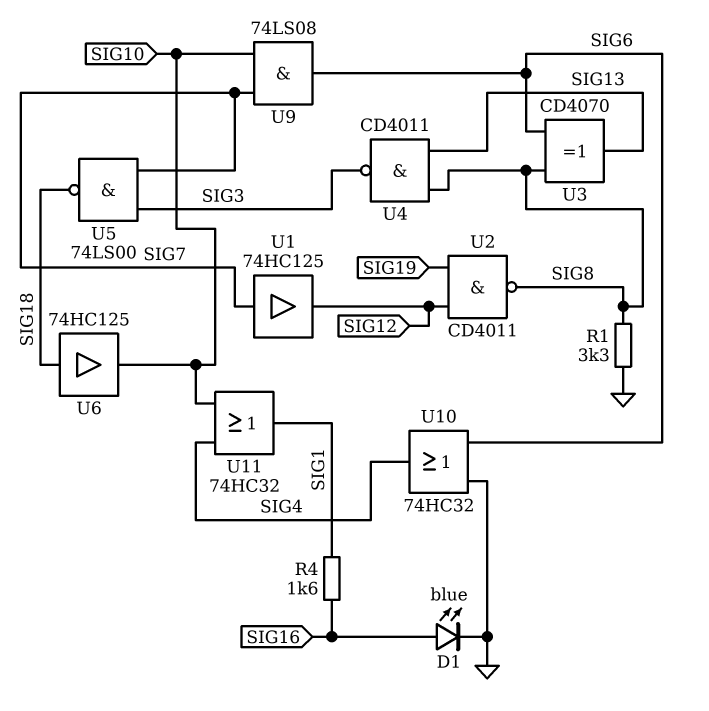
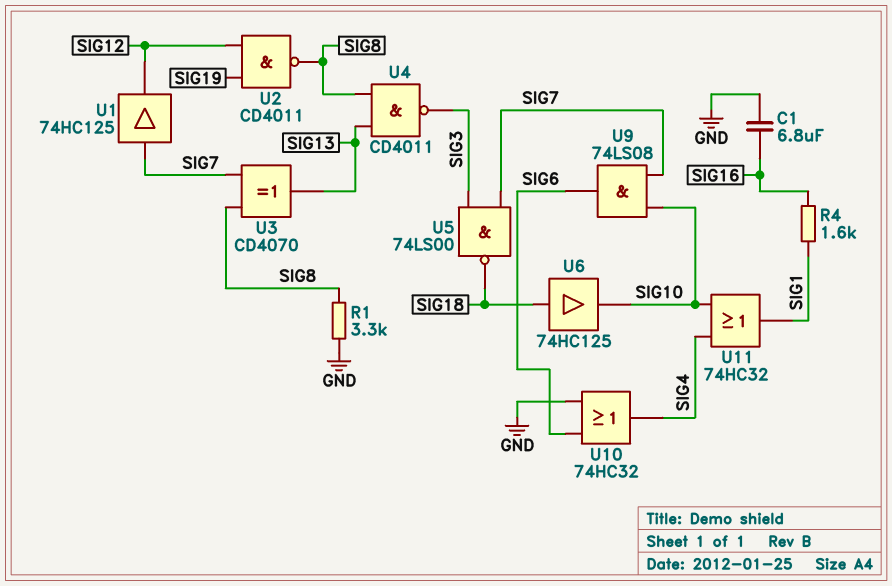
C1: none -> 6.8uF (GND, SIG16)
D1: LED blue (A SIG16, K GND) -> none
U3: XOR CD4070 (in SIG6, in SIG8, out SIG13) -> XOR CD4070 (in SIG7, in SIG8, out SIG13)

